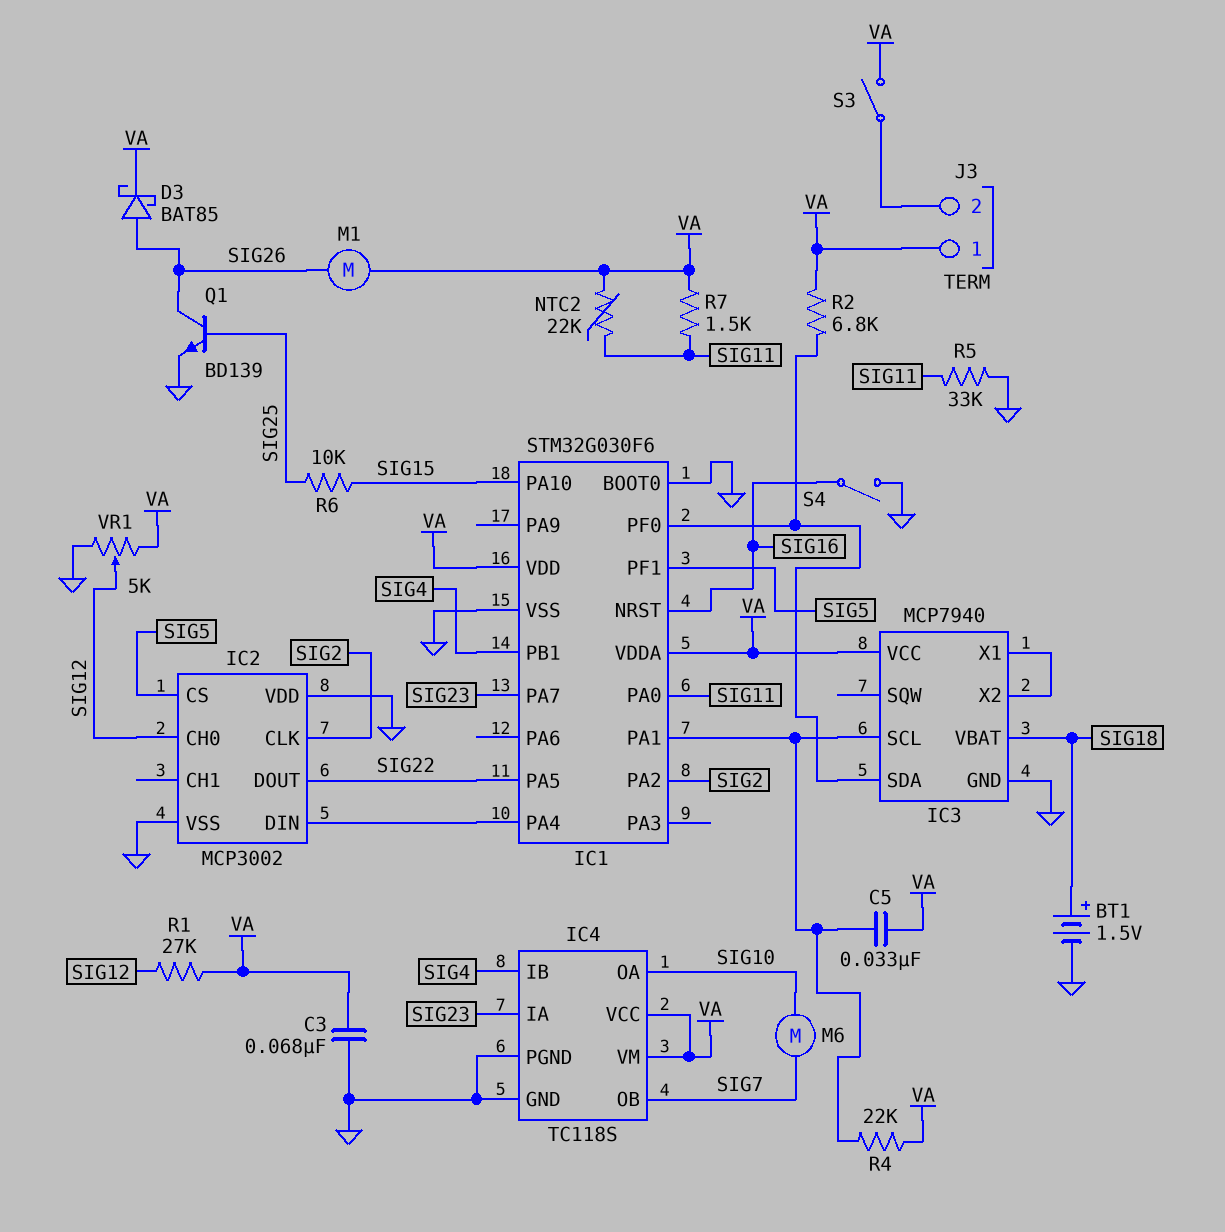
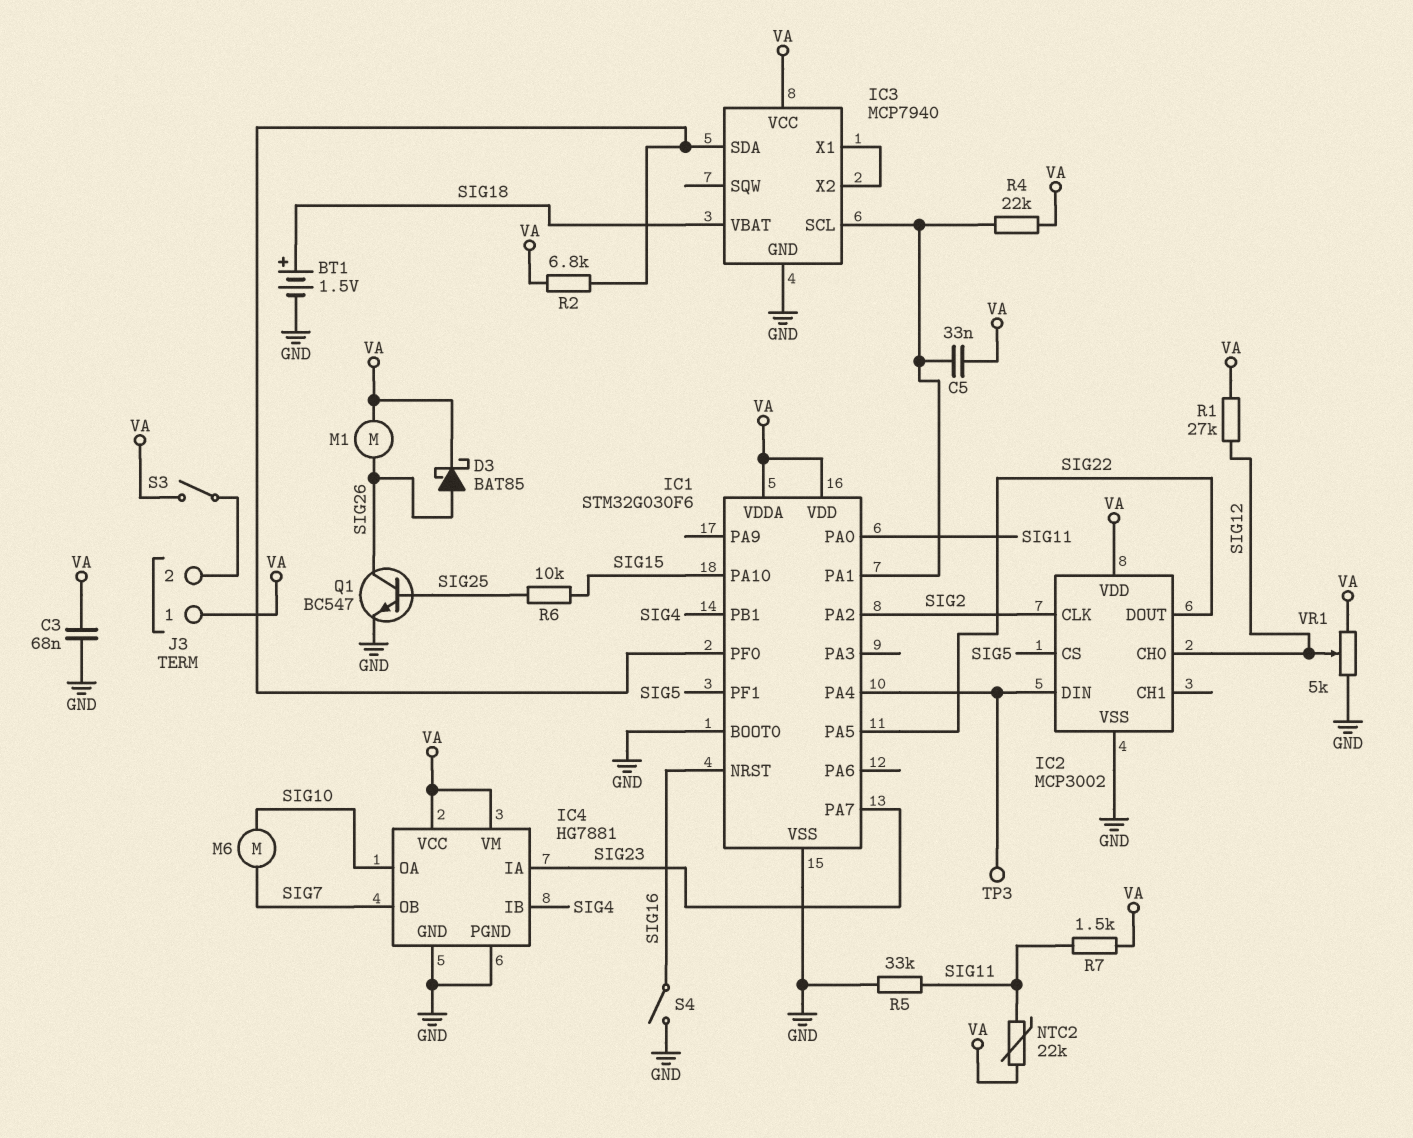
IC2 pin VDD: GND -> VA
IC4: TC118S -> HG7881
Q1: NPN BD139 (B SIG25, C SIG26, E GND) -> NPN BC547 (B SIG25, C SIG26, E GND)
TP3: none -> test point (IC1/PA4)

